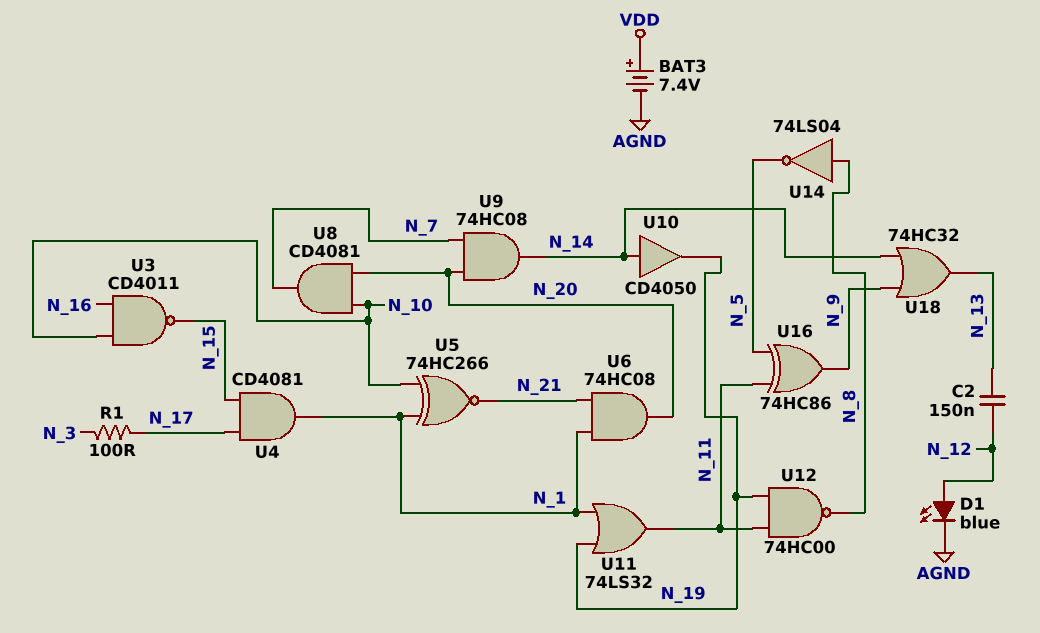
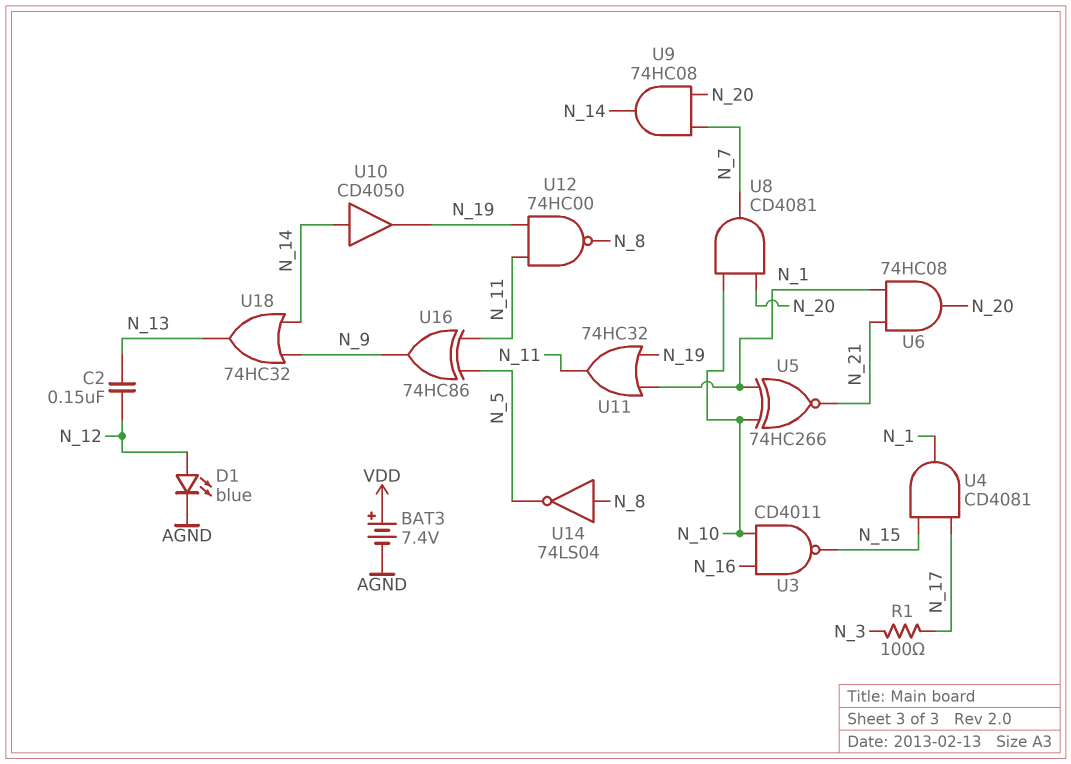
U11: OR 74LS32 (in N_1, in N_19, out N_11) -> OR 74HC32 (in N_1, in N_19, out N_11)

